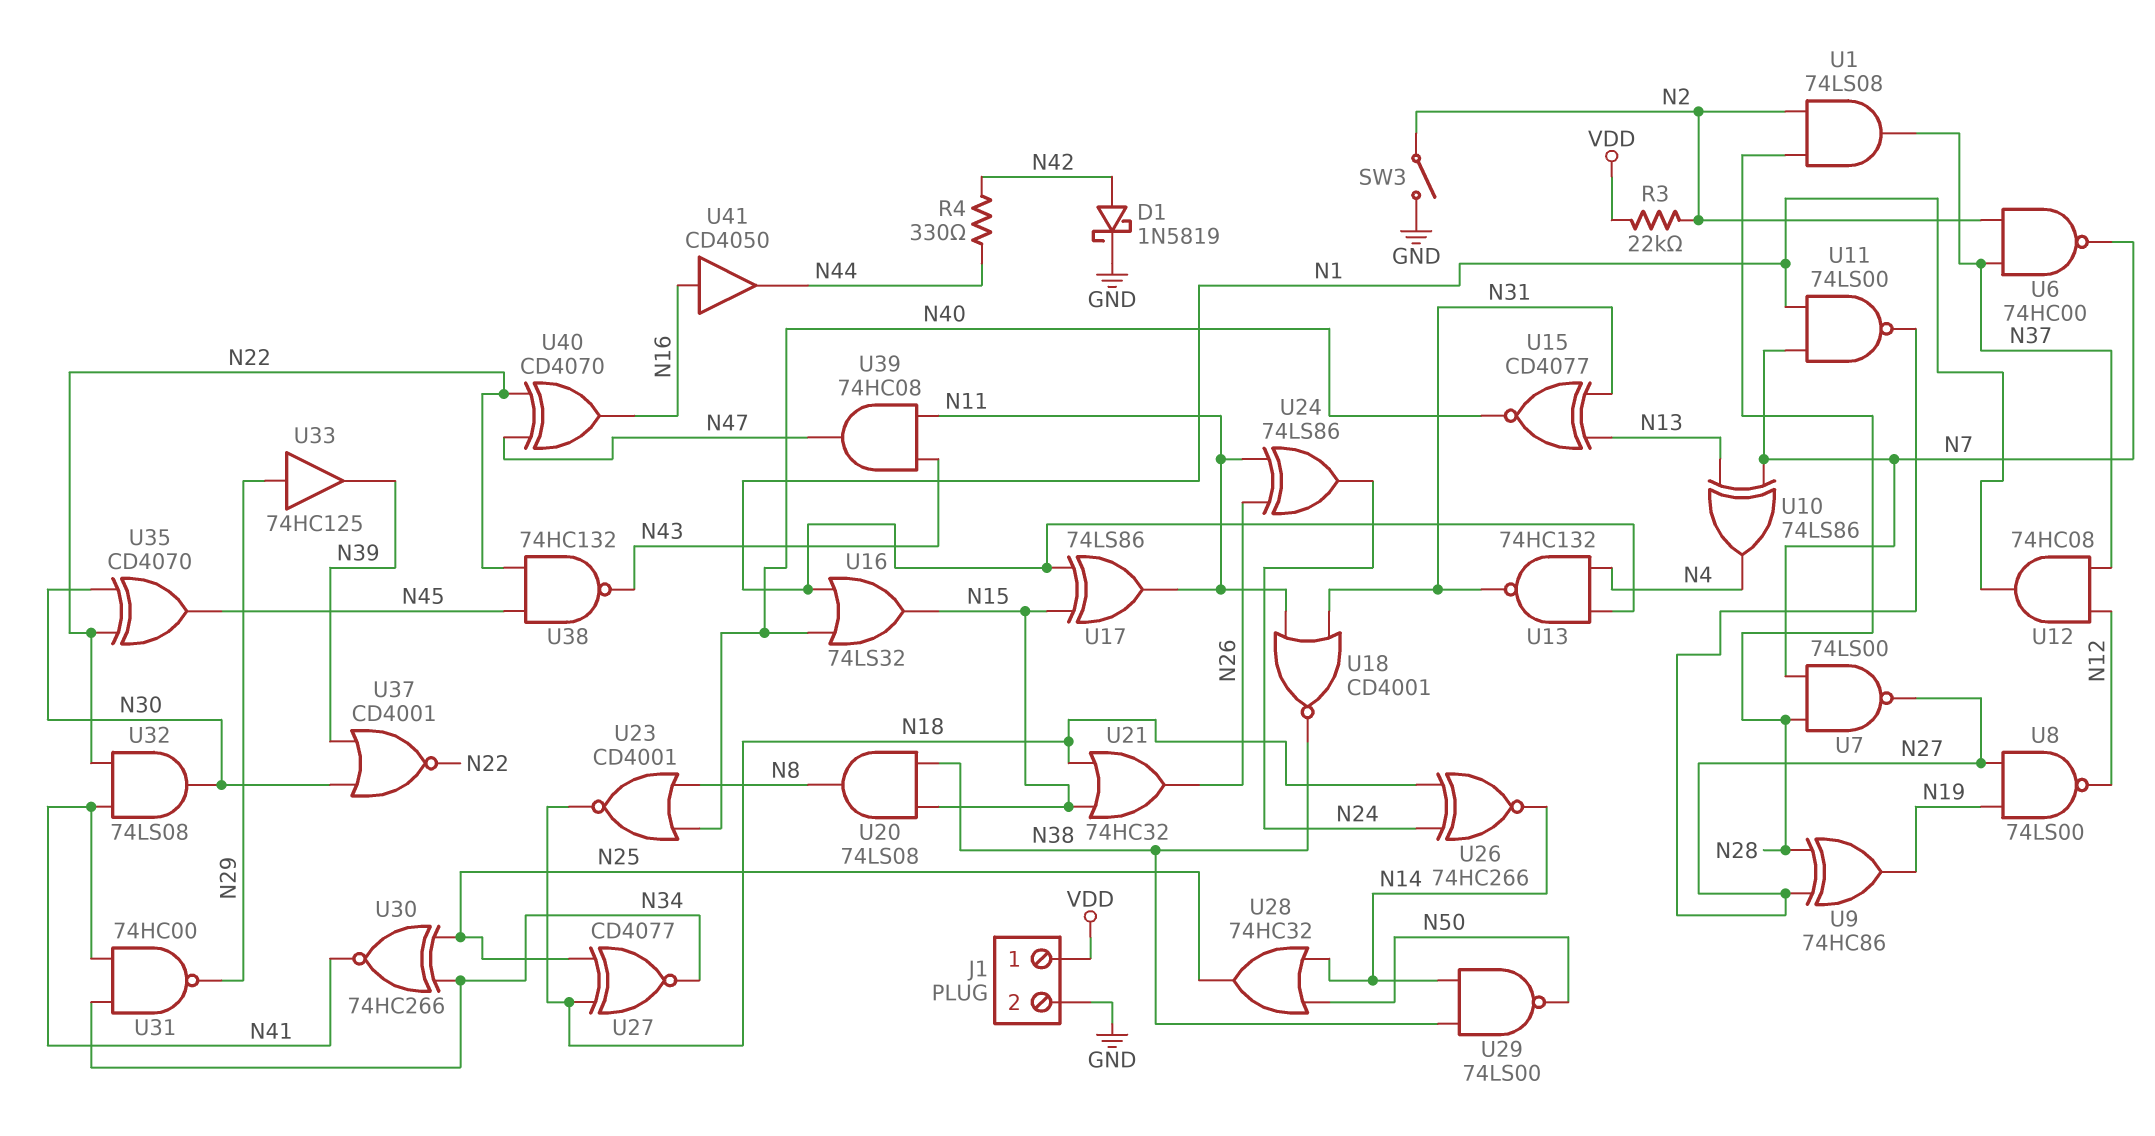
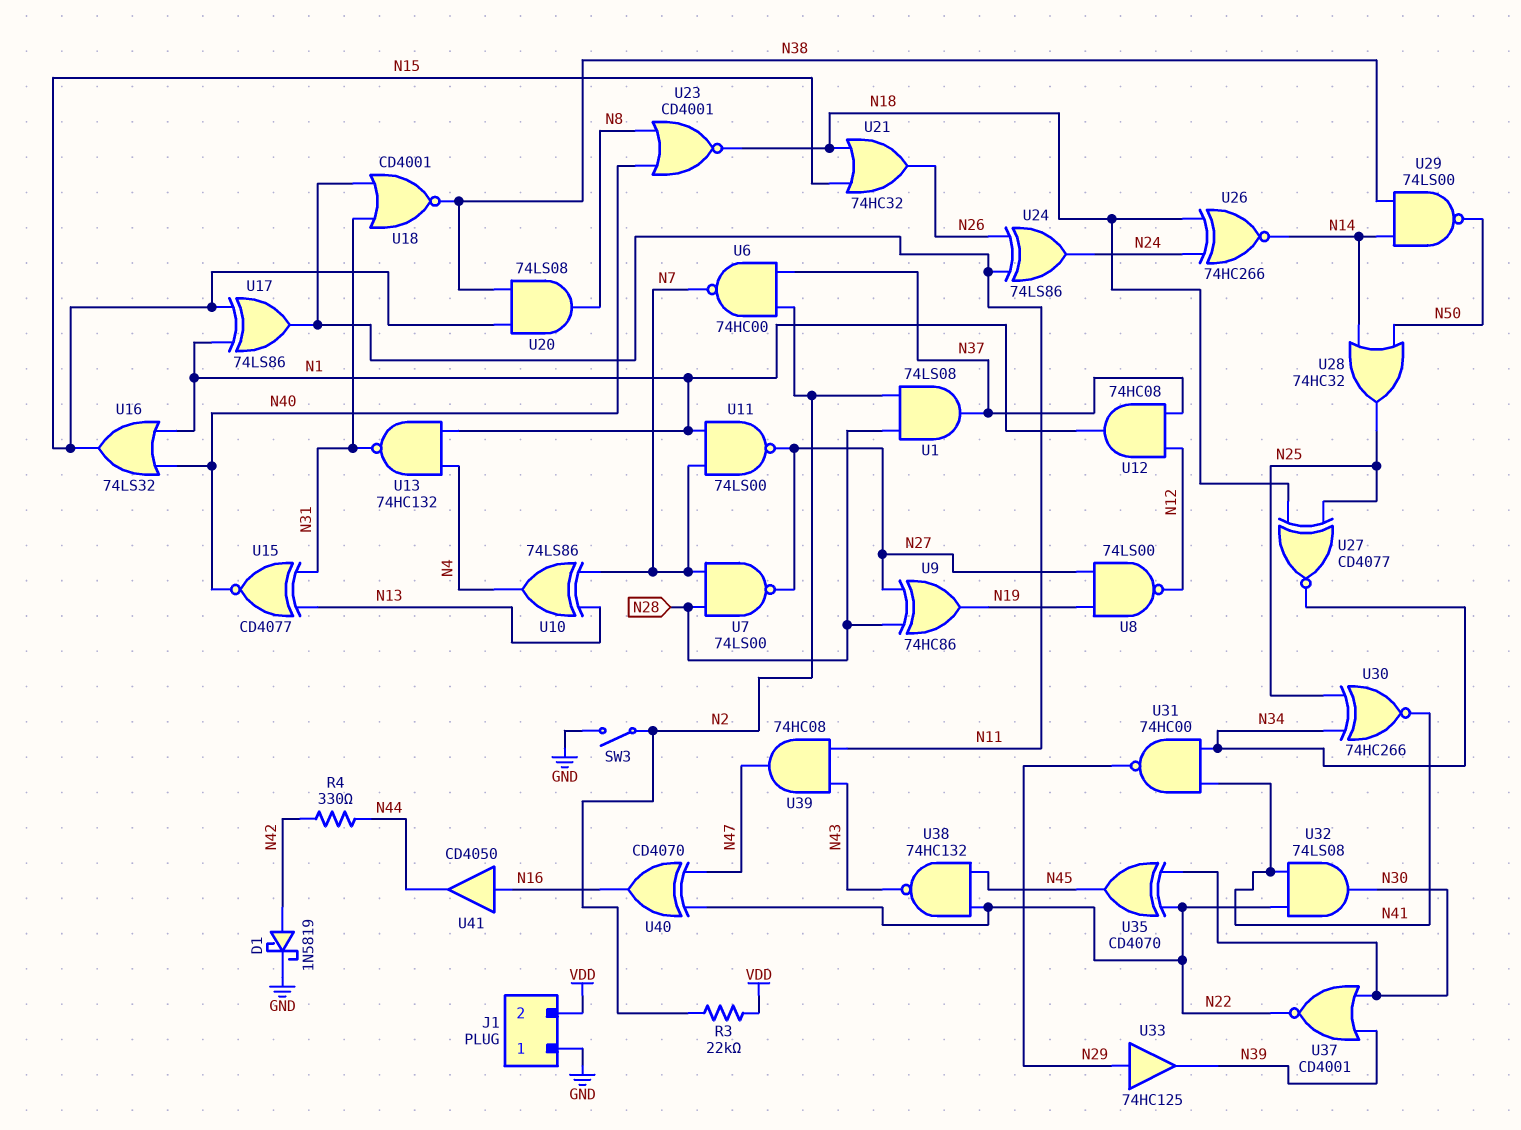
J1 pin 1: VDD -> GND
J1 pin 2: GND -> VDD

